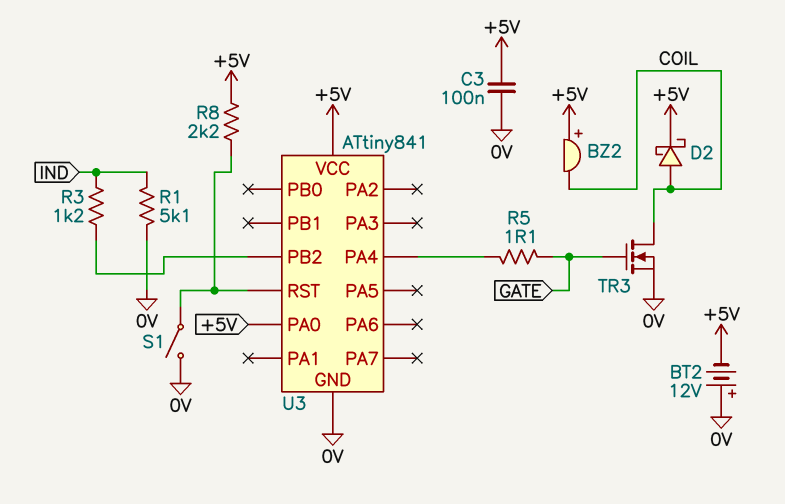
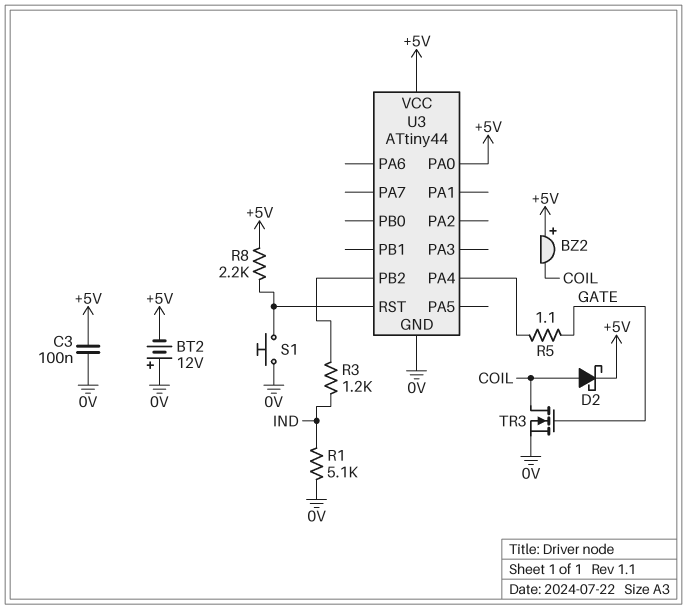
S1: switch (0V, U3/RST) -> button (0V, U3/RST)
U3: ATtiny841 -> ATtiny44

